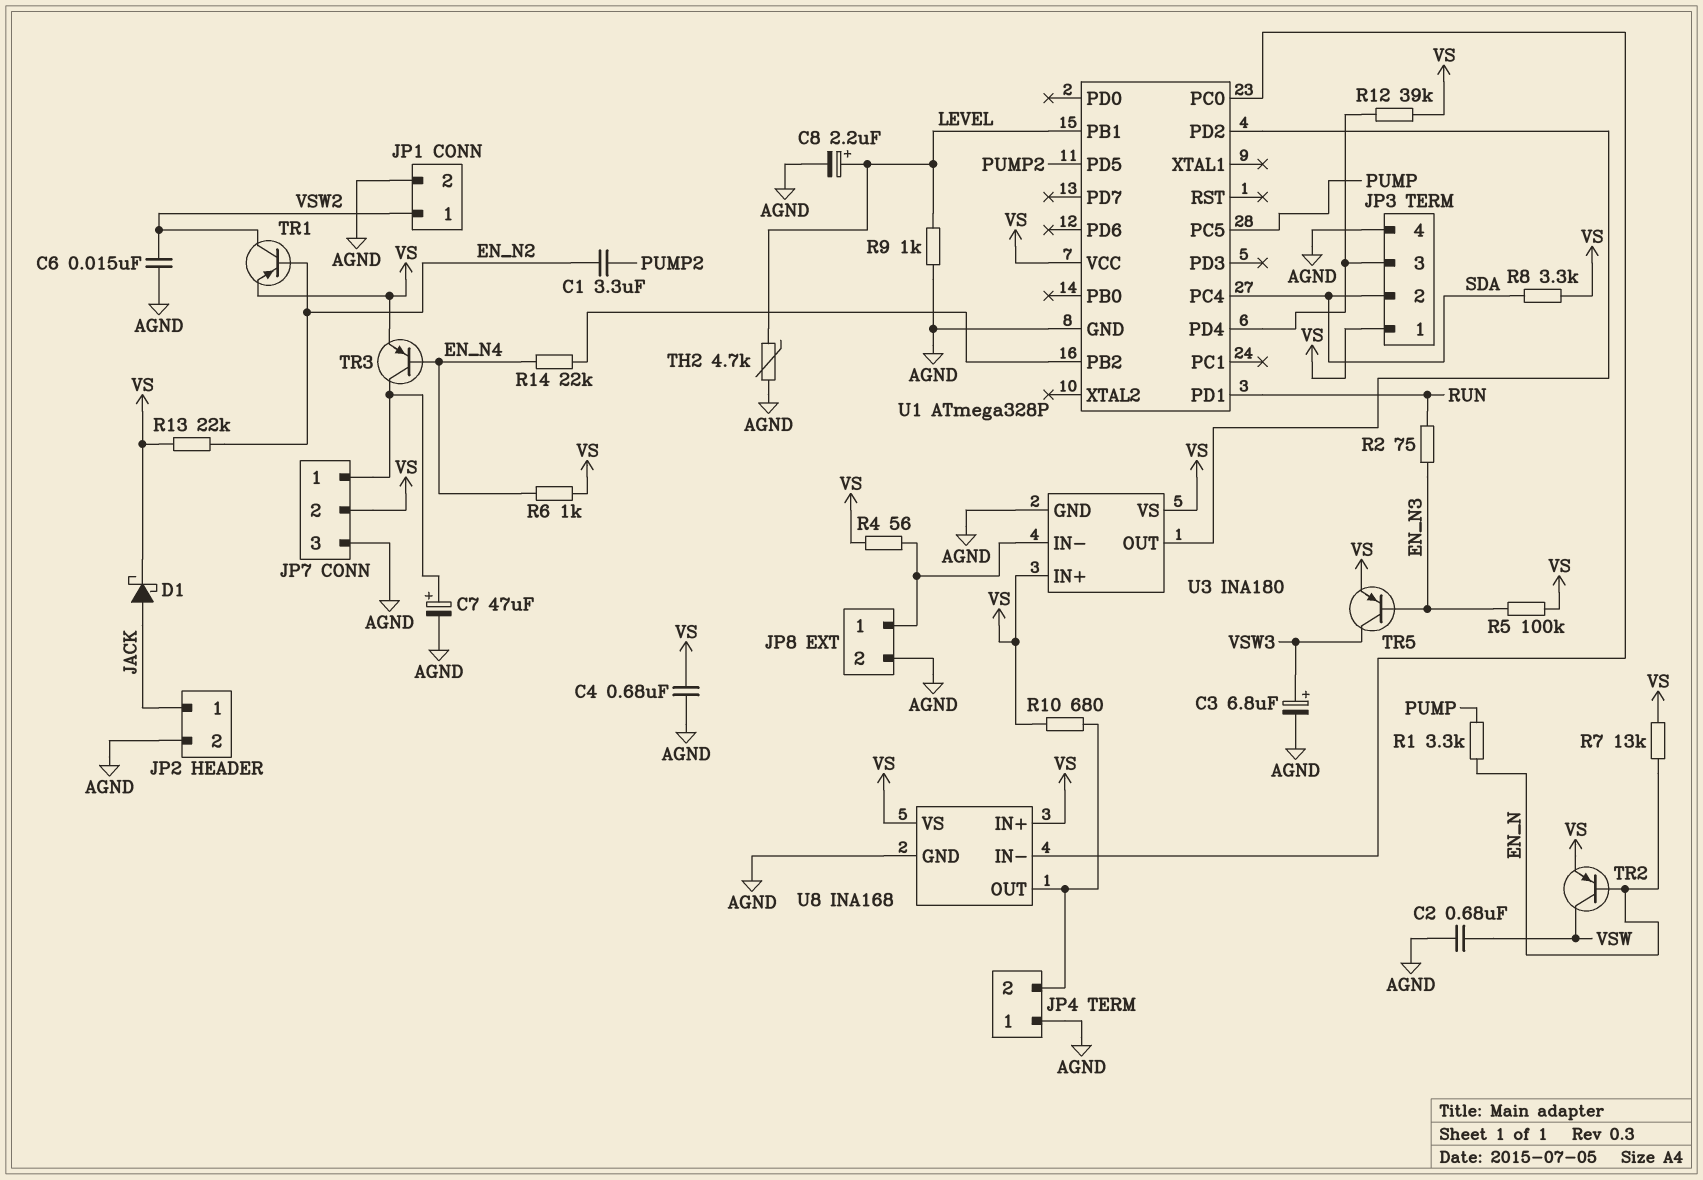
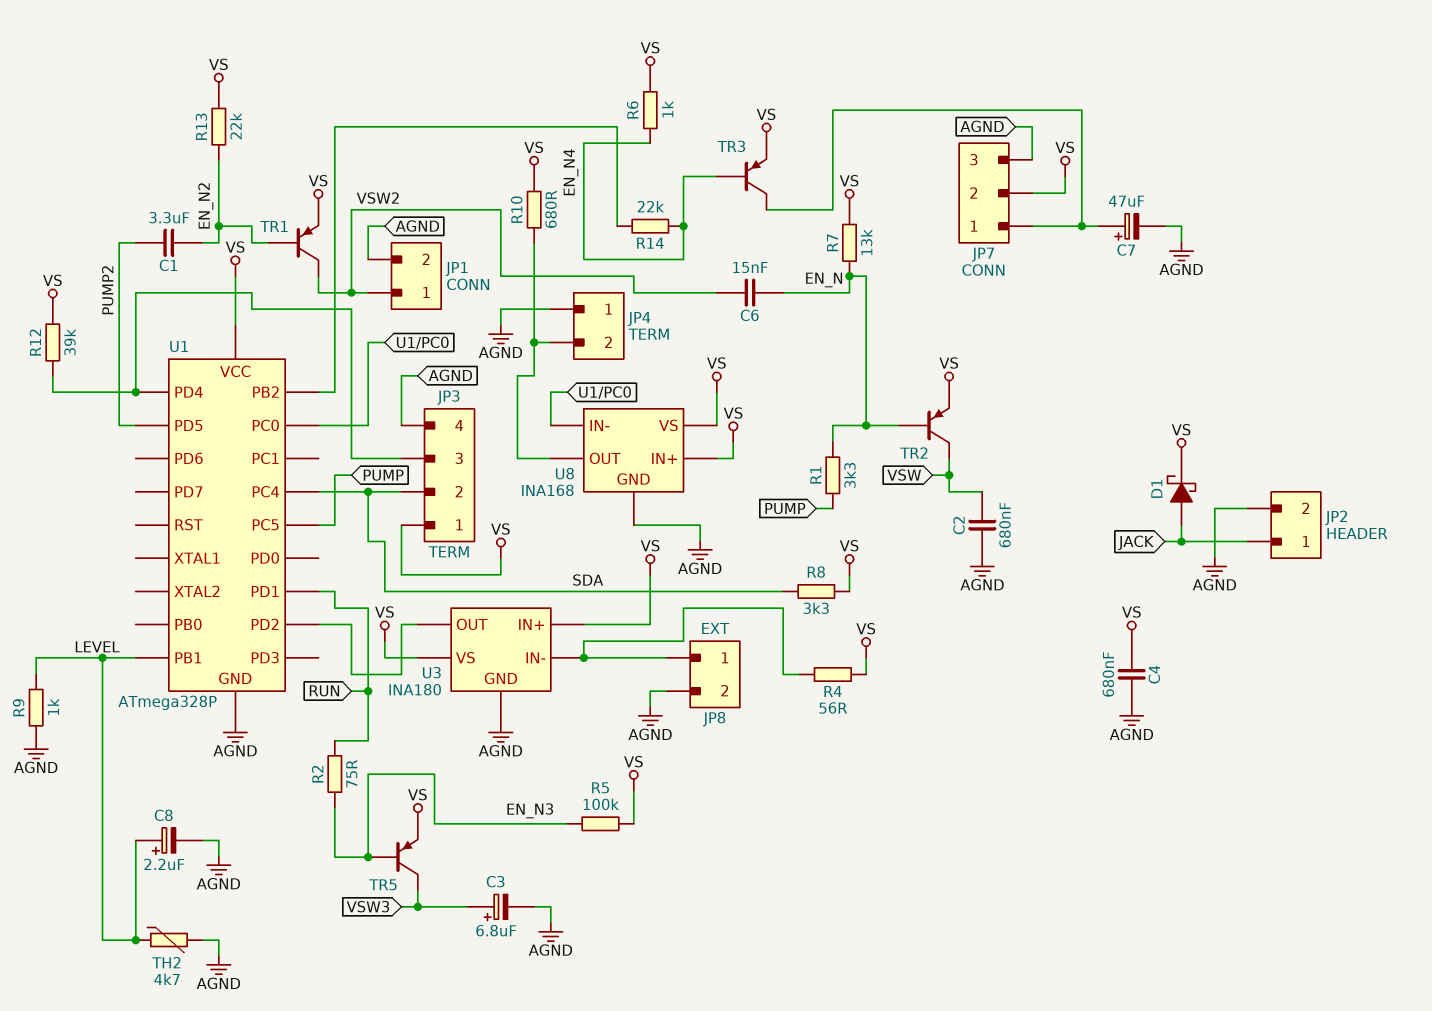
C6: 15nF (AGND, VSW2) -> 15nF (EN_N, VSW2)

